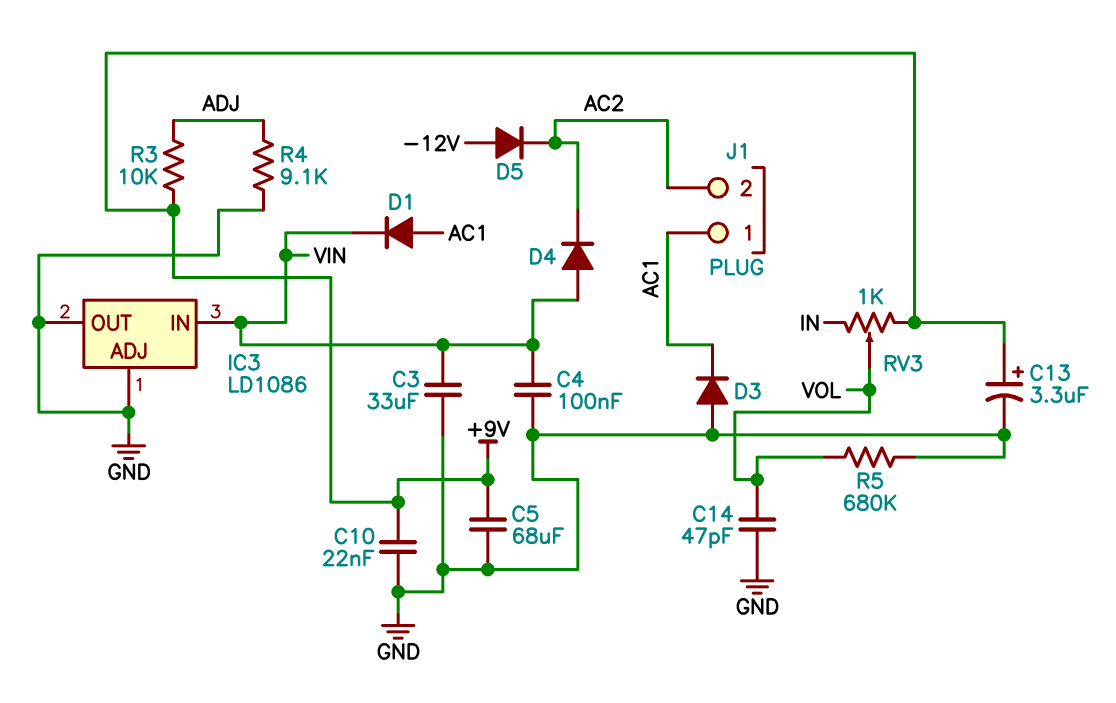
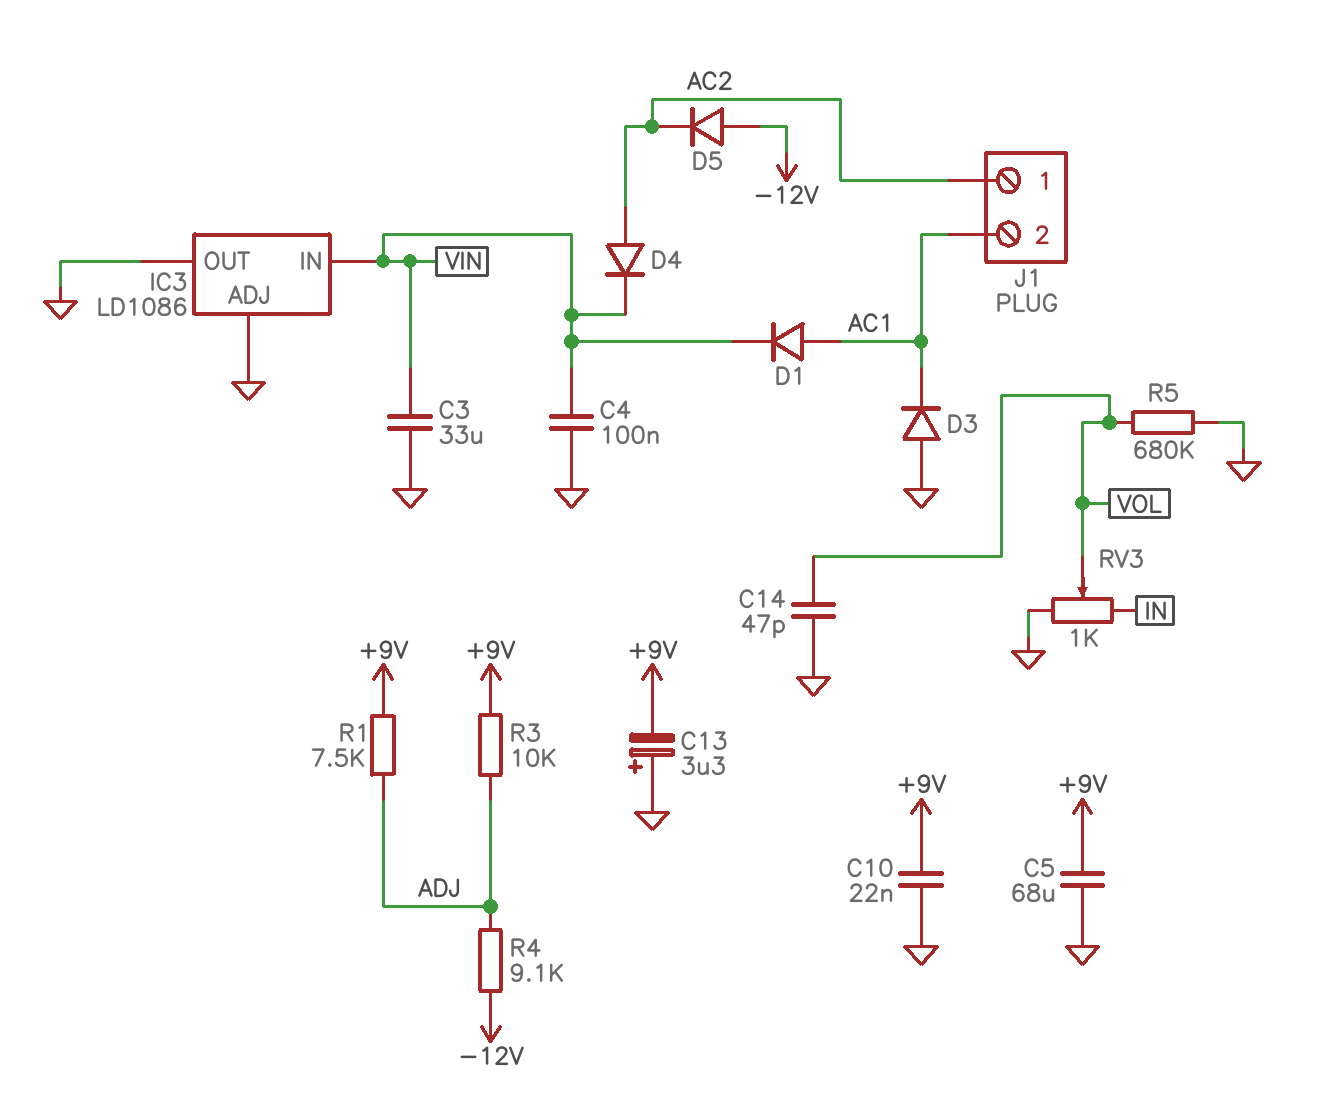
C13: 3.3uF (plus +9V, minus GND) -> 3.3uF (plus GND, minus +9V)
D4: diode (A VIN, K AC2) -> diode (A AC2, K VIN)
J1 pin 1: AC1 -> AC2
J1 pin 2: AC2 -> AC1
R1: none -> 7.5k (+9V, ADJ)
R4: 9.1k (ADJ, GND) -> 9.1k (-12V, ADJ)
RV3: 1k (+9V, IN, wiper VOL) -> 1k (GND, IN, wiper VOL)

